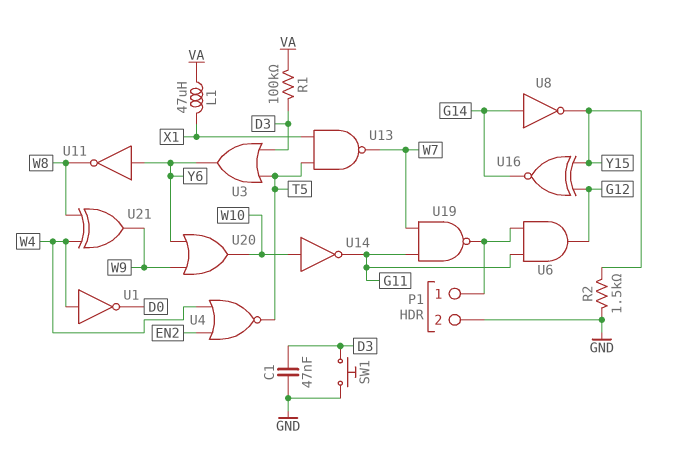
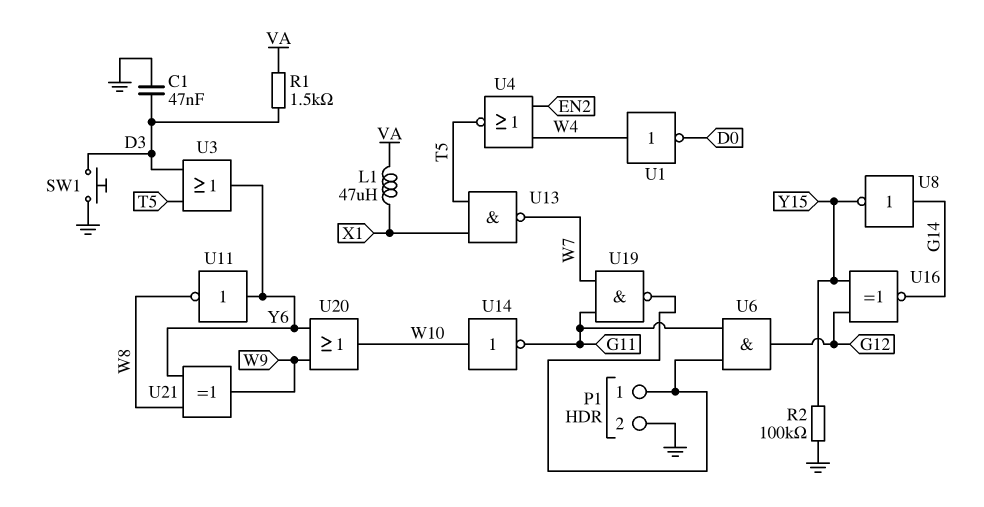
R1: 100k (D3, VA) -> 1.5k (D3, VA)
R2: 1.5k (GND, Y15) -> 100k (GND, Y15)
U21: XOR (in W4, in W8, out W9) -> XOR (in W8, in Y6, out W9)

